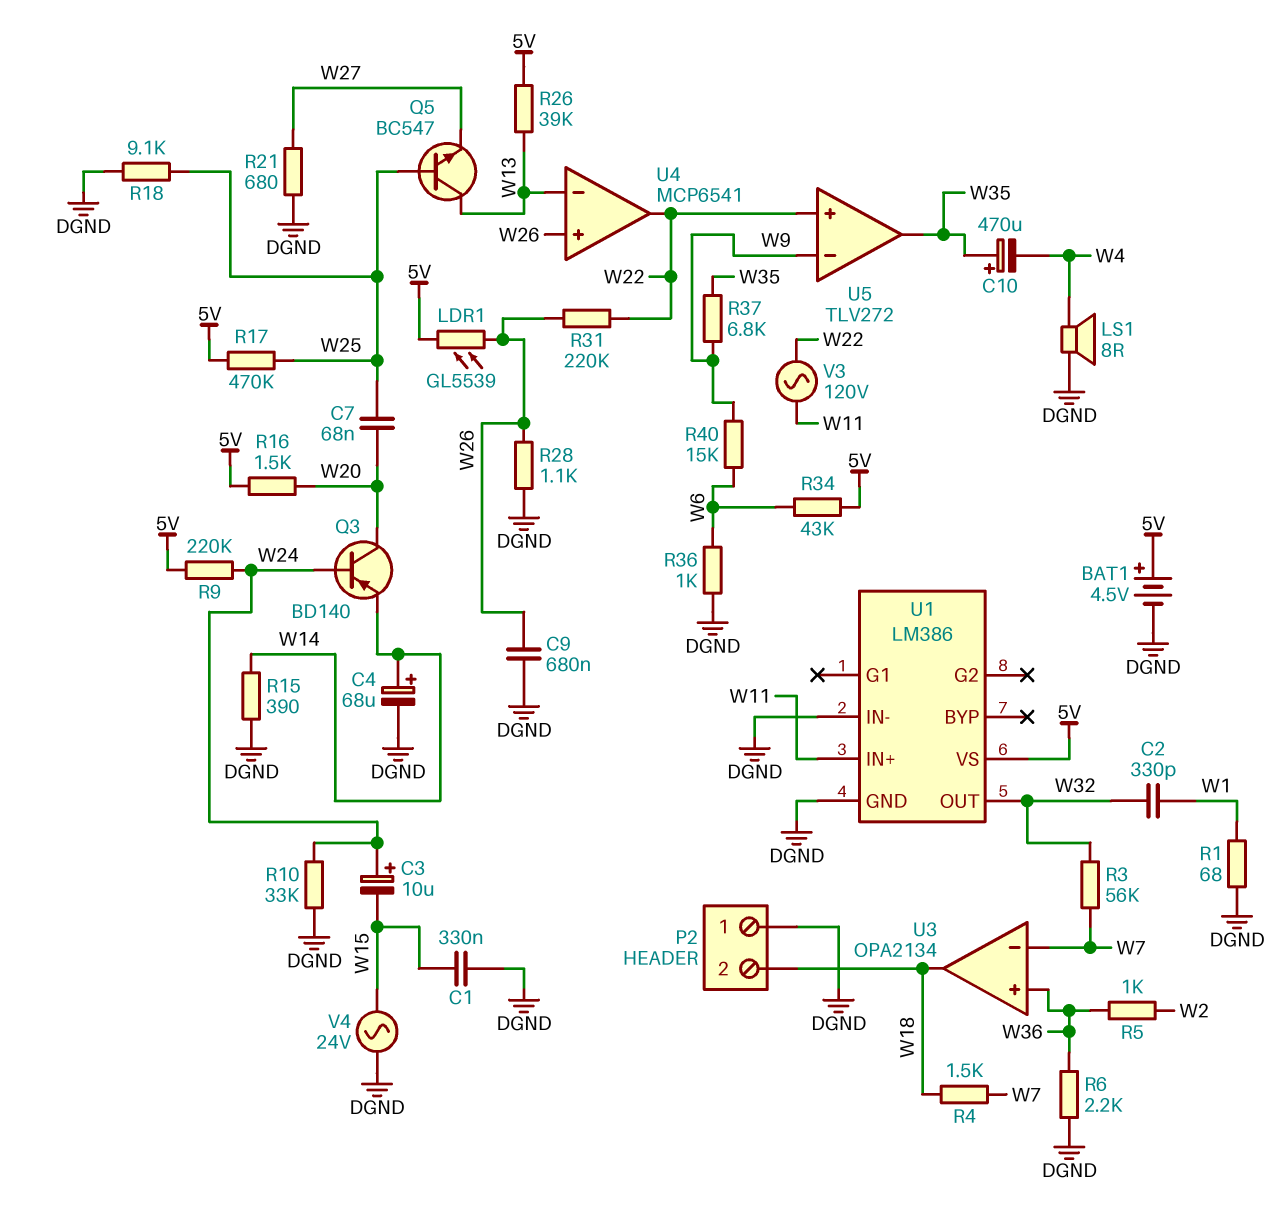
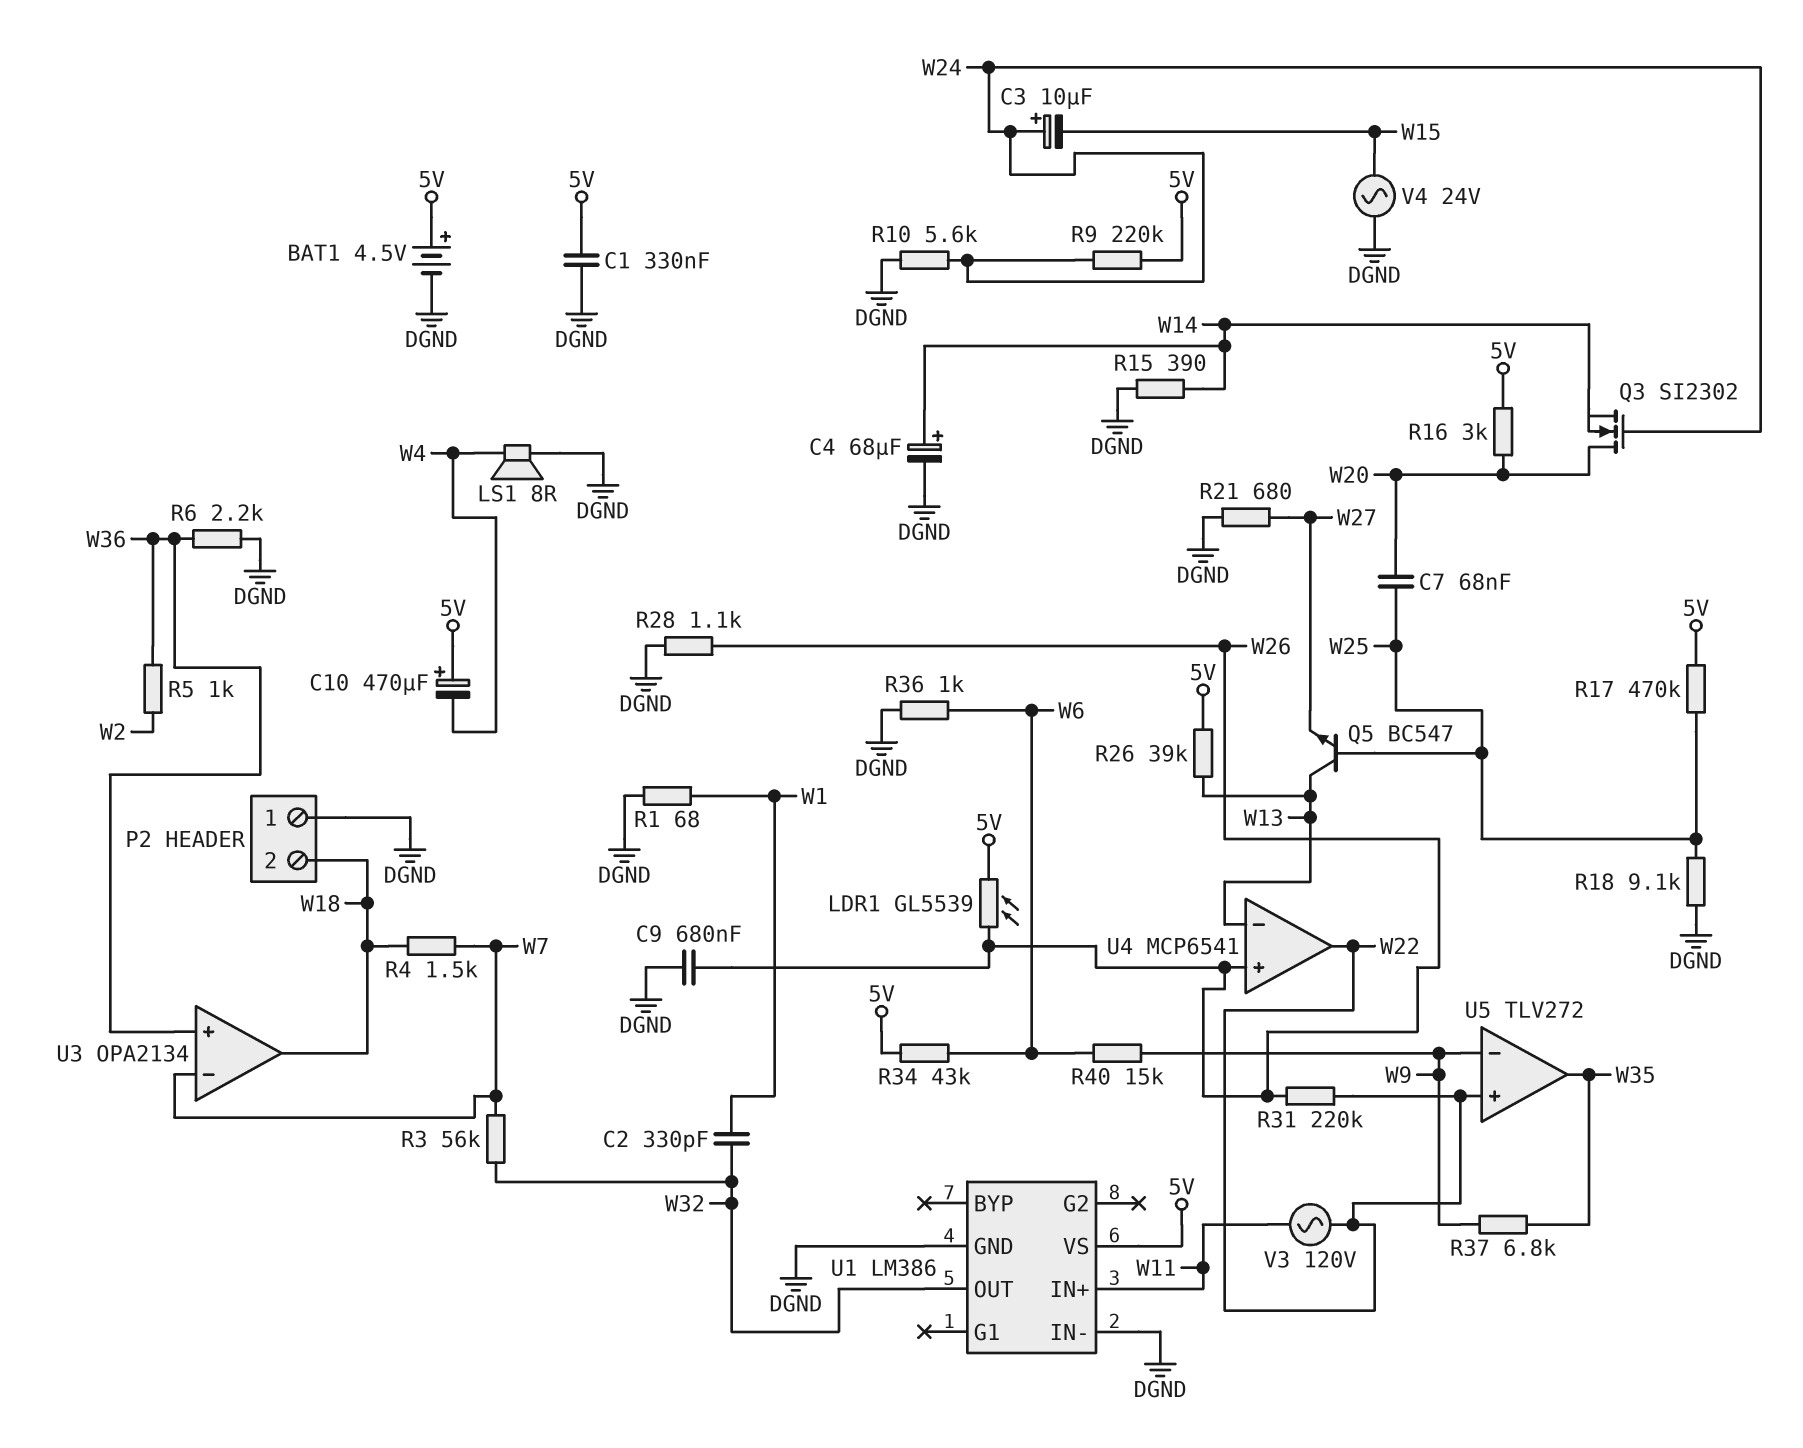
C1: 330nF (DGND, W15) -> 330nF (5V, DGND)
C10: 470uF (plus W35, minus W4) -> 470uF (plus 5V, minus W4)
Q3: PNP BD140 (B W24, C W20, E W14) -> NMOS SI2302 (G W24, D W20, S W14)
R10: 33k (DGND, W24) -> 5.6k (DGND, W24)
R16: 1.5k (5V, W20) -> 3k (5V, W20)

